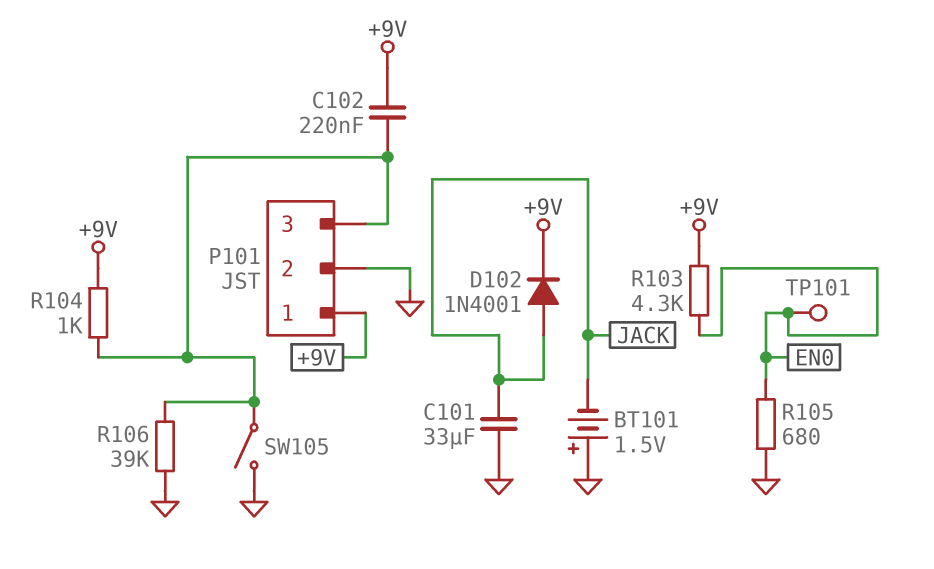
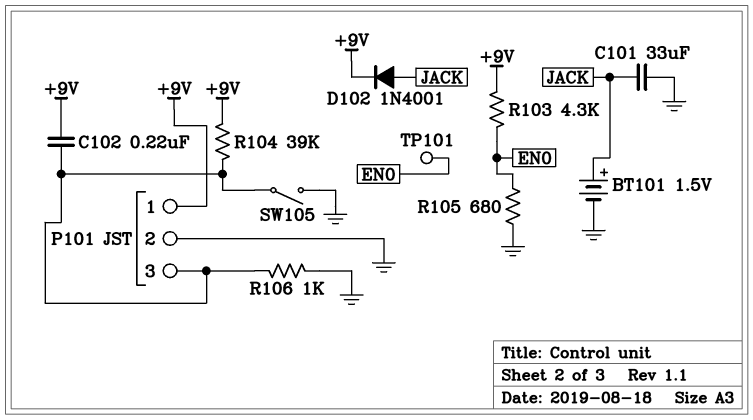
BT101: 1.5V (plus GND, minus JACK) -> 1.5V (plus JACK, minus GND)
R104: 1k (+9V, P101/3) -> 39k (+9V, P101/3)
R106: 39k (GND, P101/3) -> 1k (GND, P101/3)

